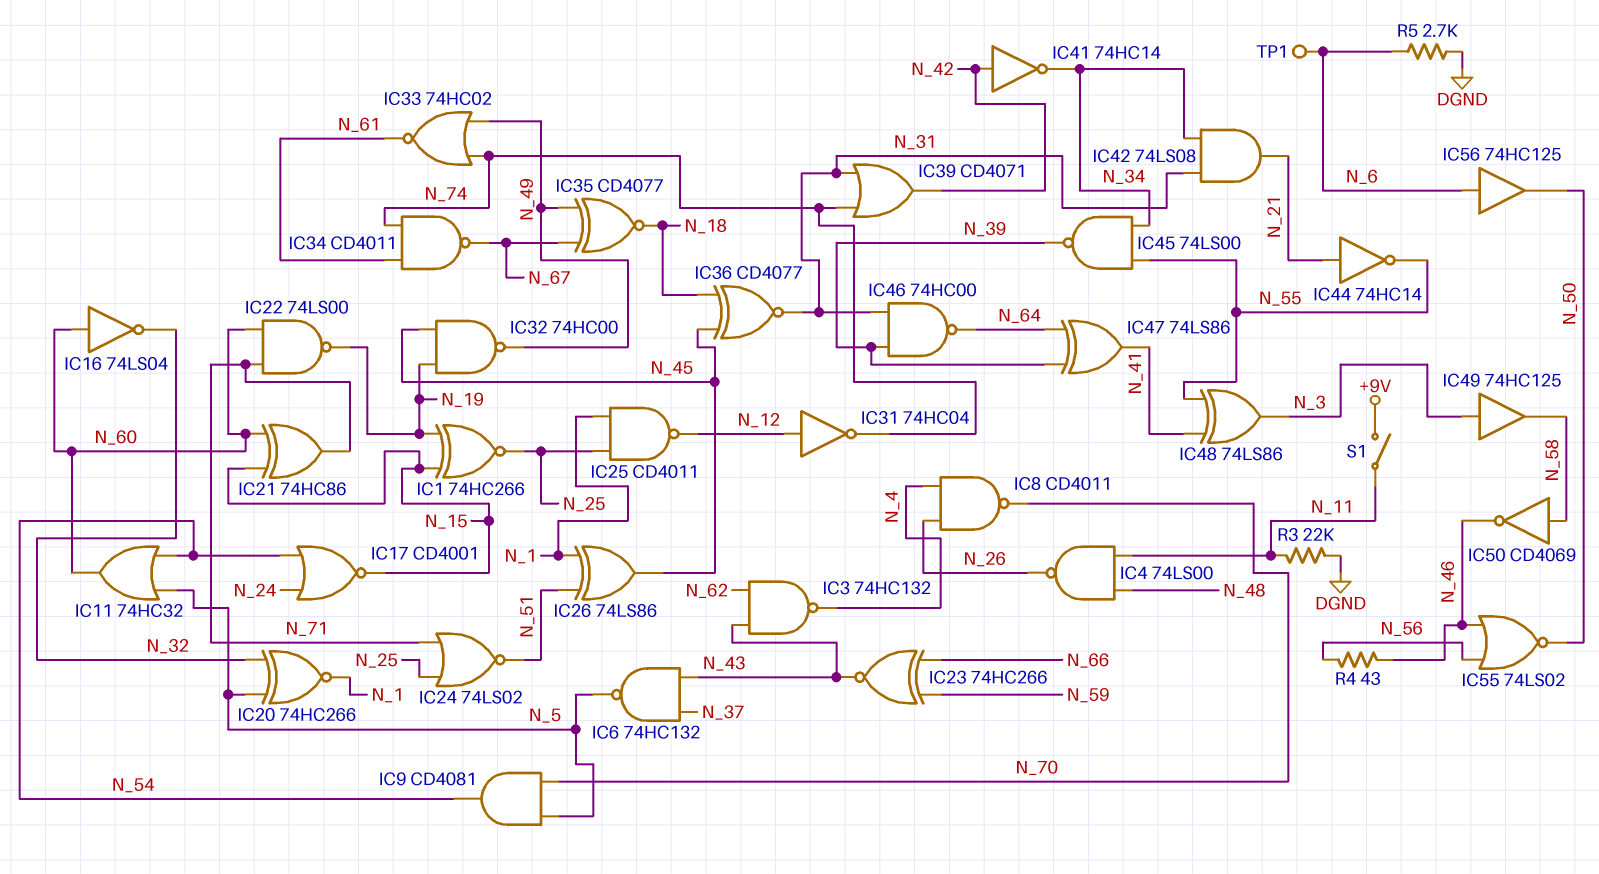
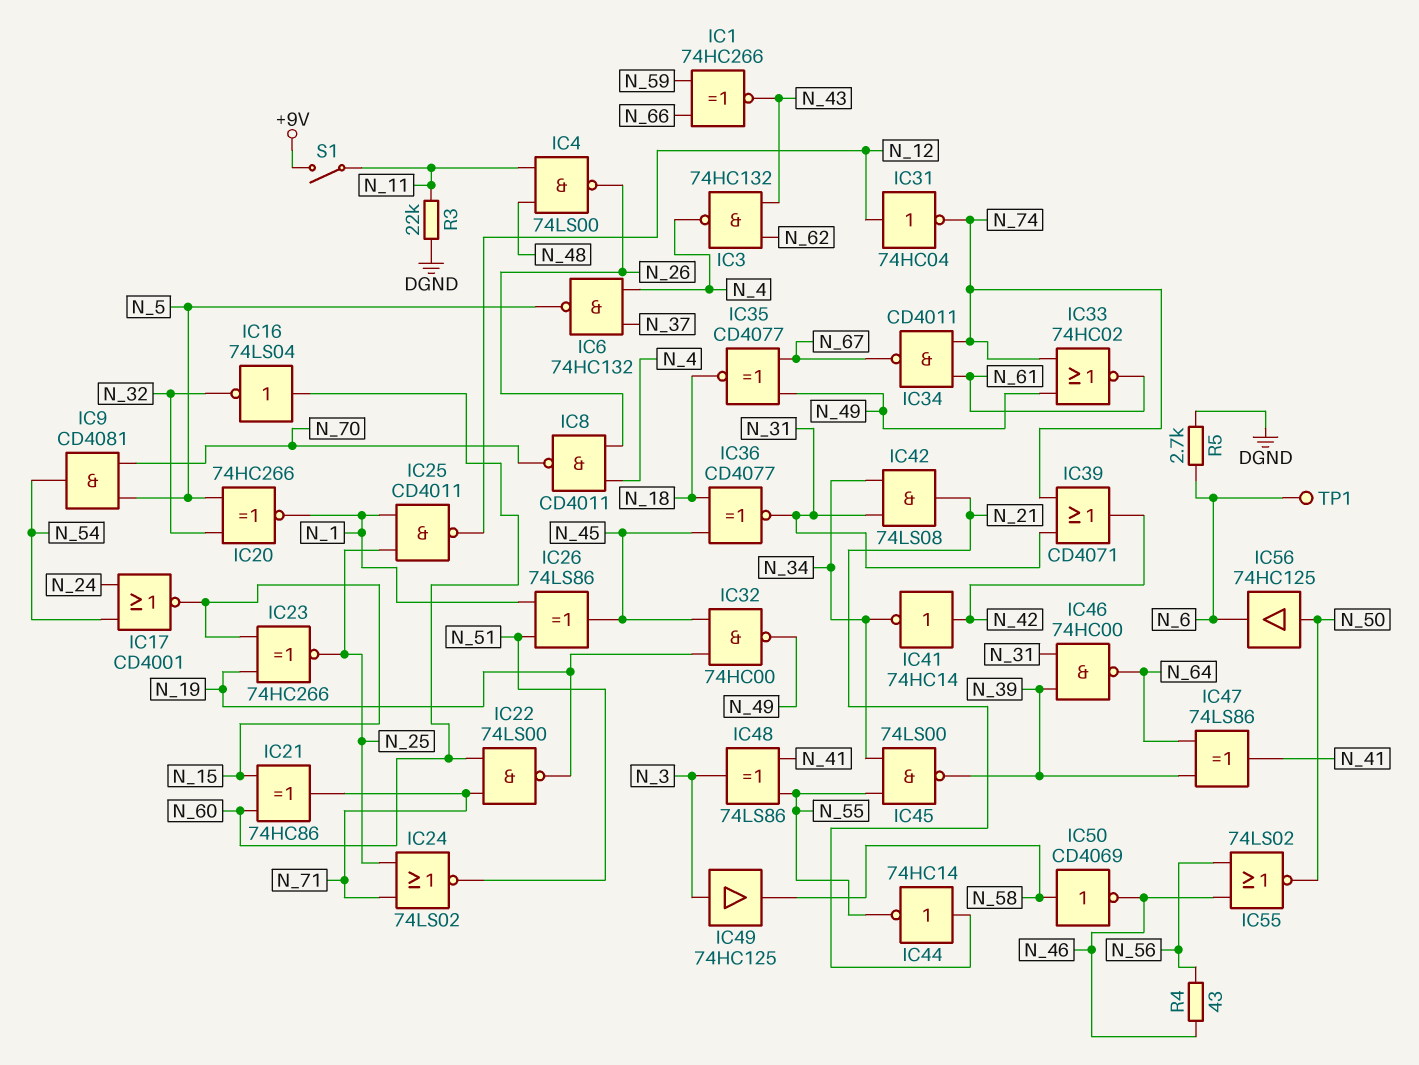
IC1: XNOR 74HC266 (in N_15, in N_19, out N_25) -> XNOR 74HC266 (in N_59, in N_66, out N_43)
IC6: NAND 74HC132 (in N_37, in N_43, out N_5) -> NAND 74HC132 (in N_4, in N_37, out N_5)
IC11: OR 74HC32 (in N_5, in N_54, out N_60) -> none
IC23: XNOR 74HC266 (in N_59, in N_66, out N_43) -> XNOR 74HC266 (in N_15, in N_19, out N_25)
IC56: buffer 74HC125 (in N_6, out N_50) -> buffer 74HC125 (in N_50, out N_6)

